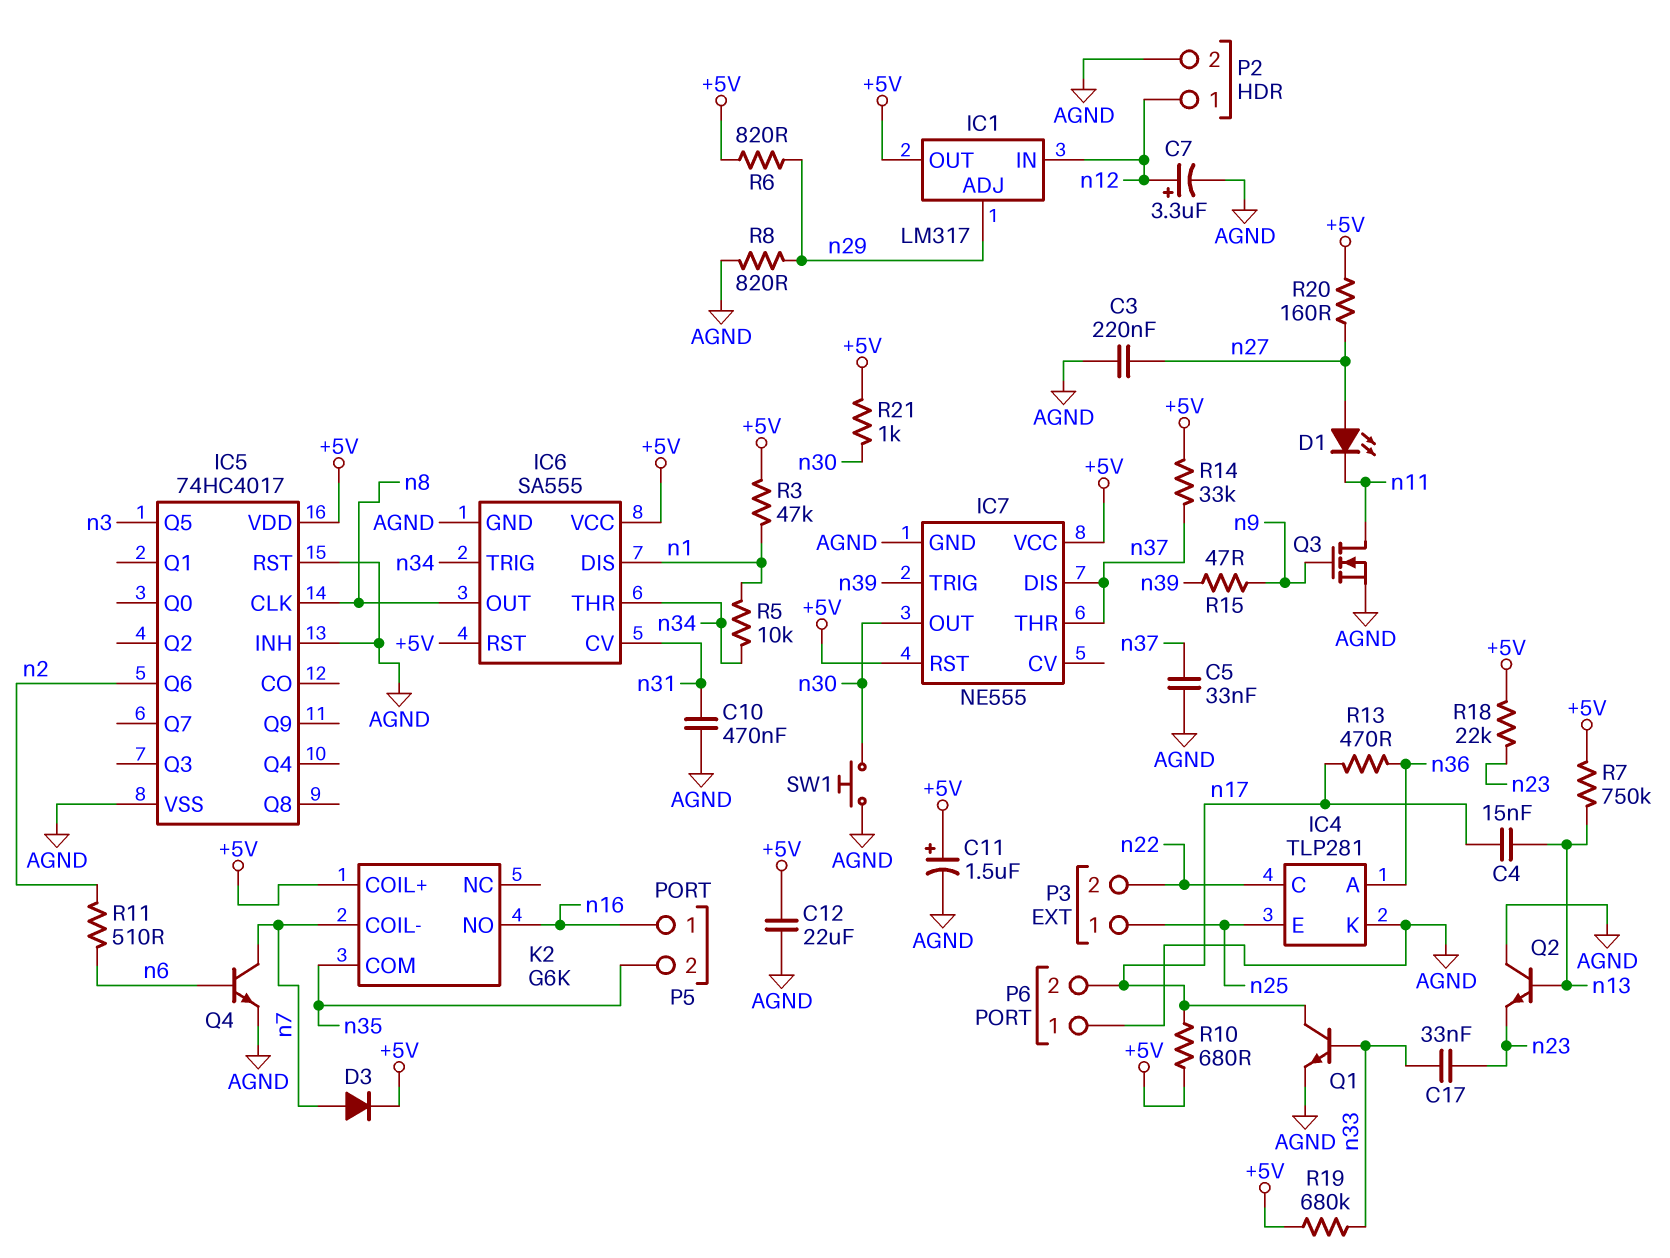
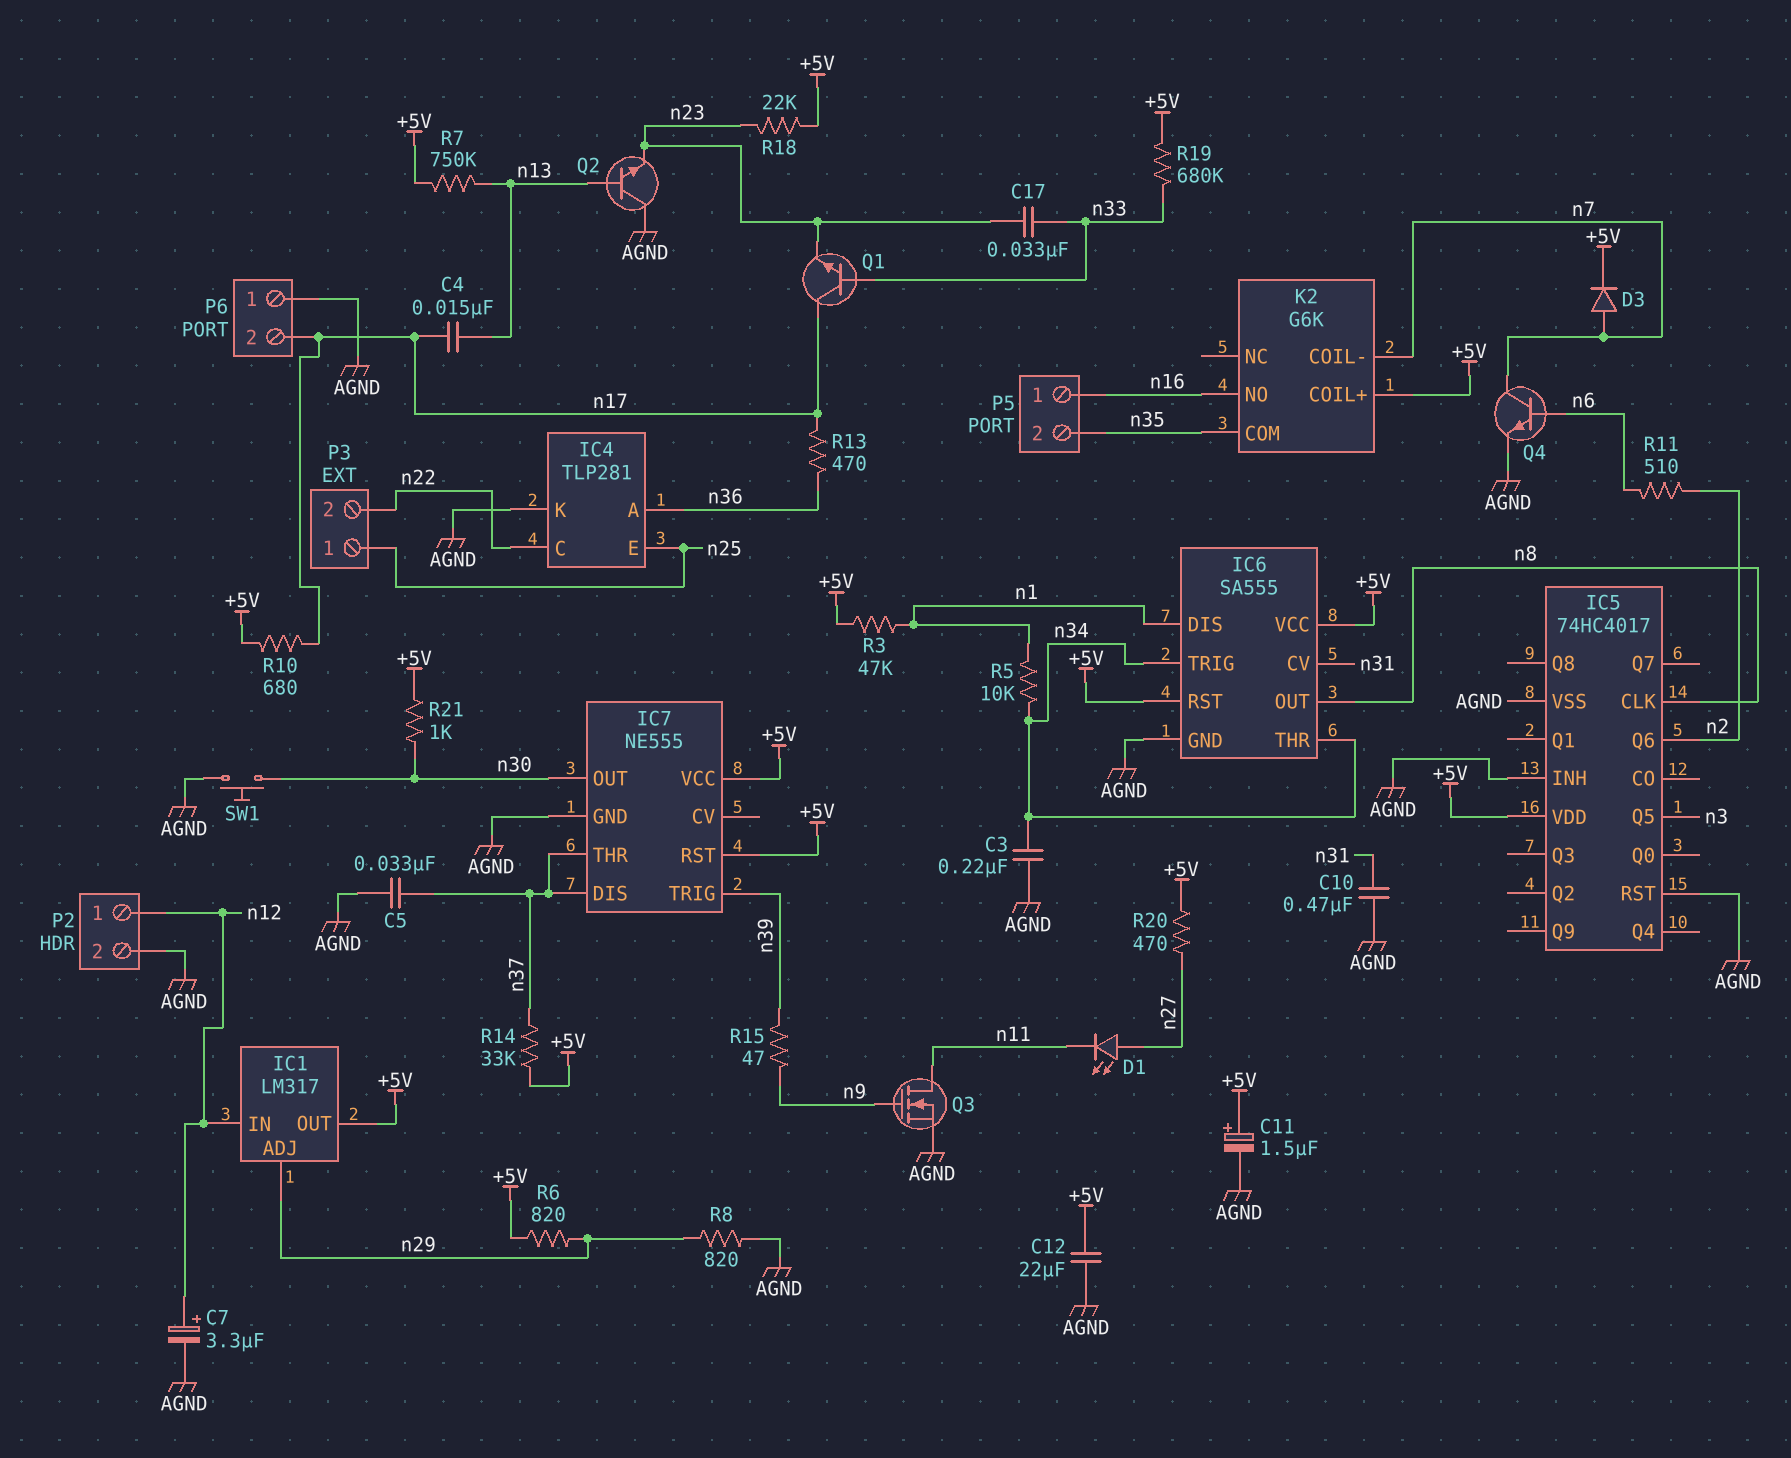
C3: 220nF (AGND, n27) -> 220nF (AGND, n34)
Q1: NPN (B n33, C n17, E AGND) -> NPN (B n33, C n17, E n23)
R20: 160 (+5V, n27) -> 470 (+5V, n27)

